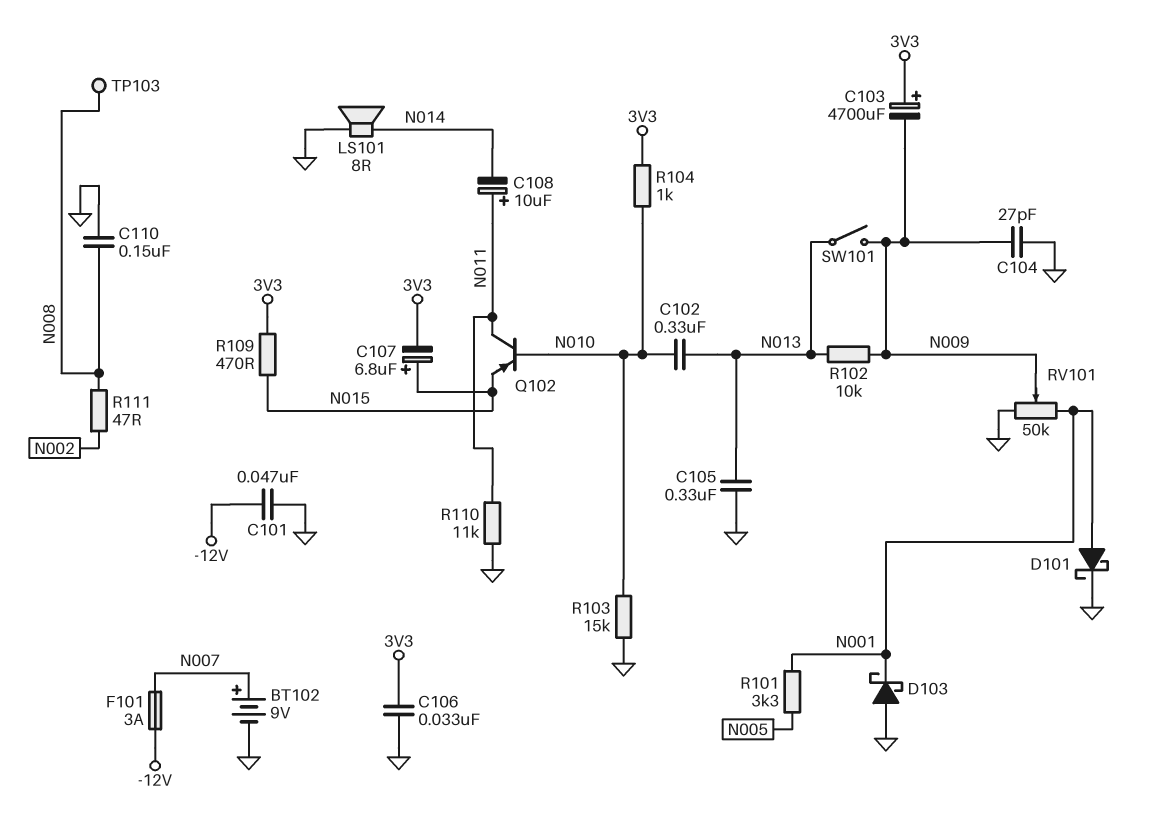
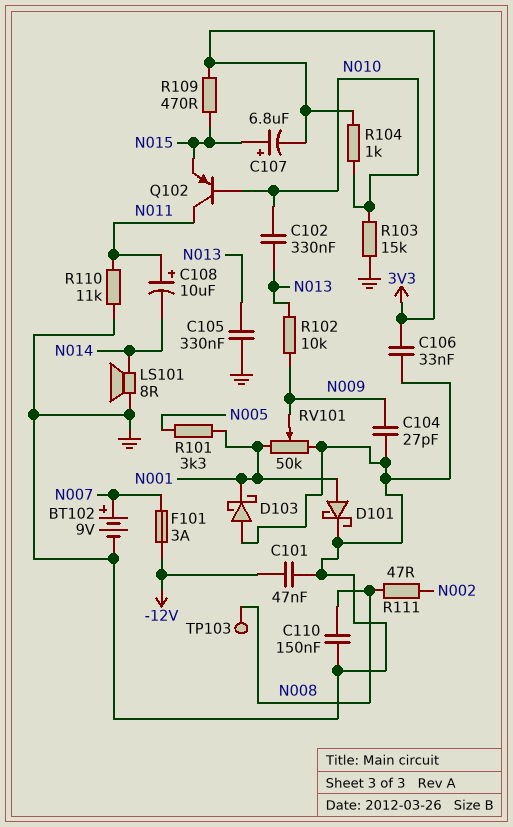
C103: 4700uF (plus 3V3, minus N009) -> none
SW101: switch (N009, N013) -> none

